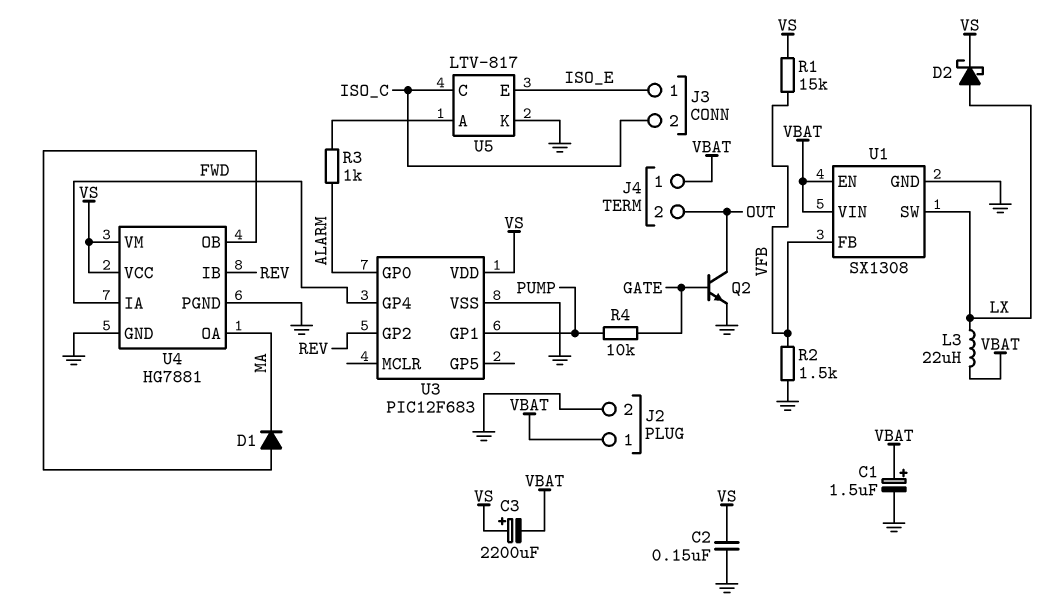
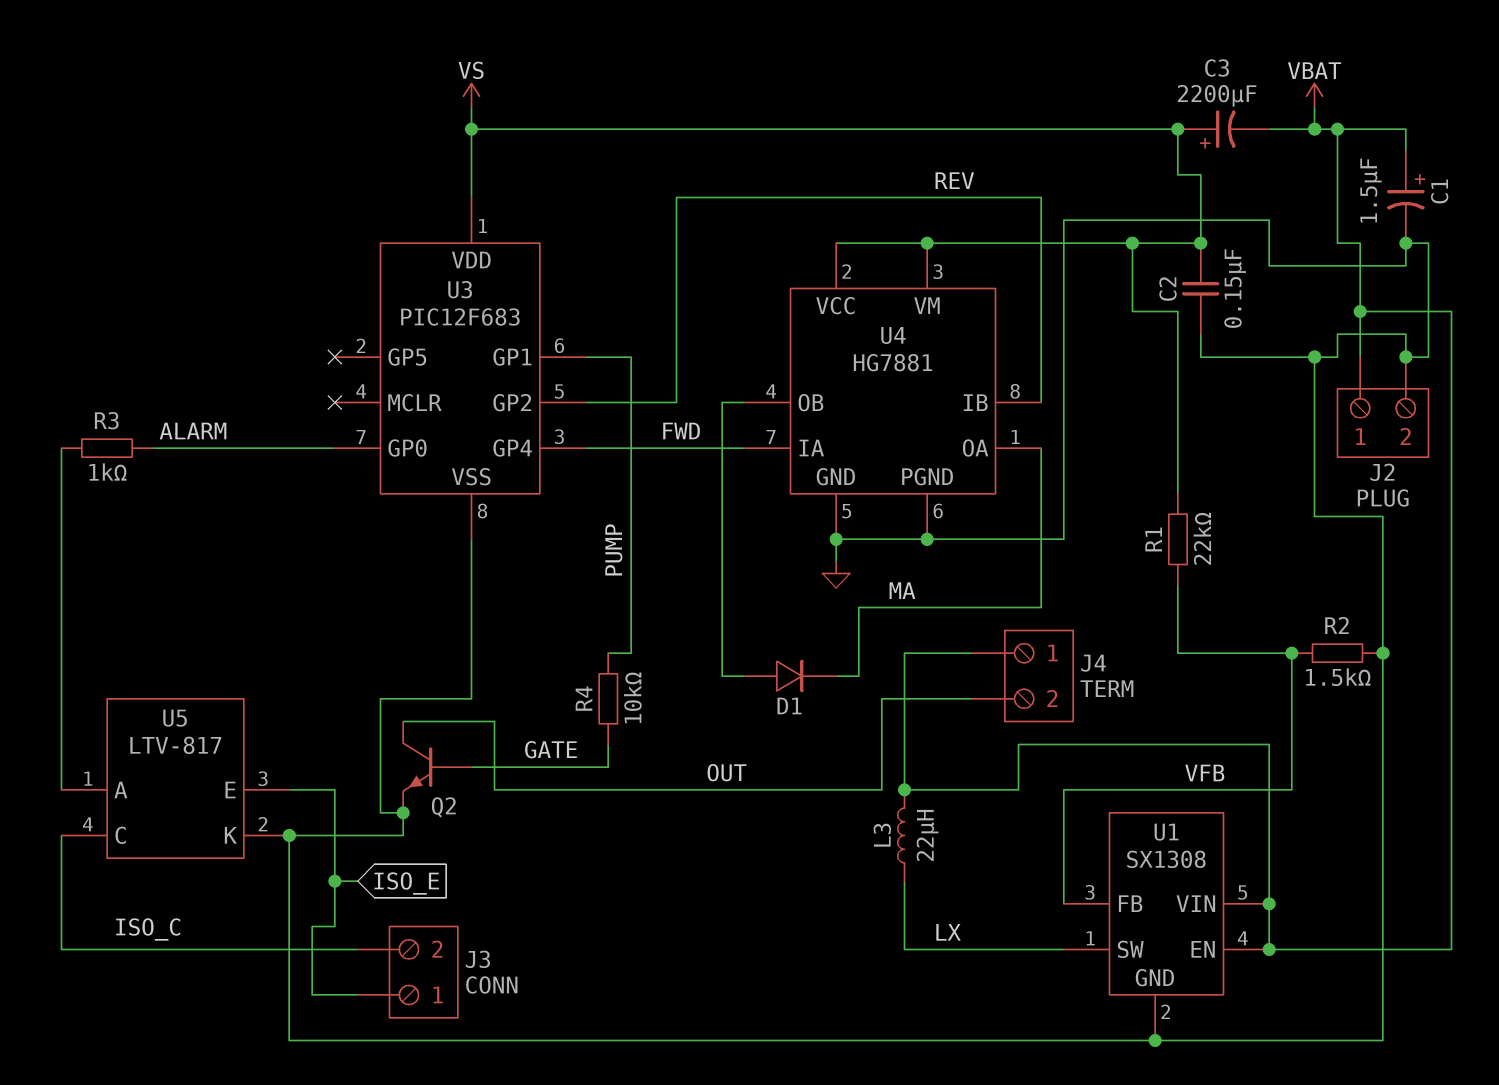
D2: schottky (A LX, K VS) -> none
R1: 15k (VFB, VS) -> 22k (VFB, VS)

